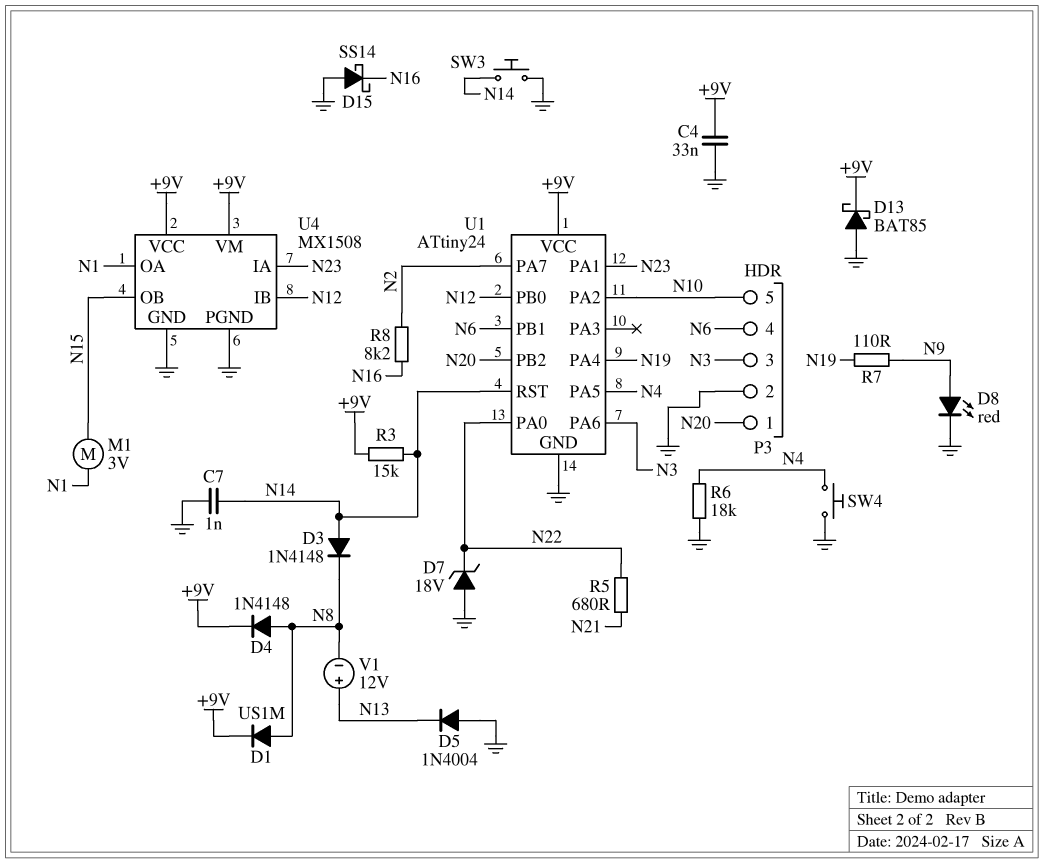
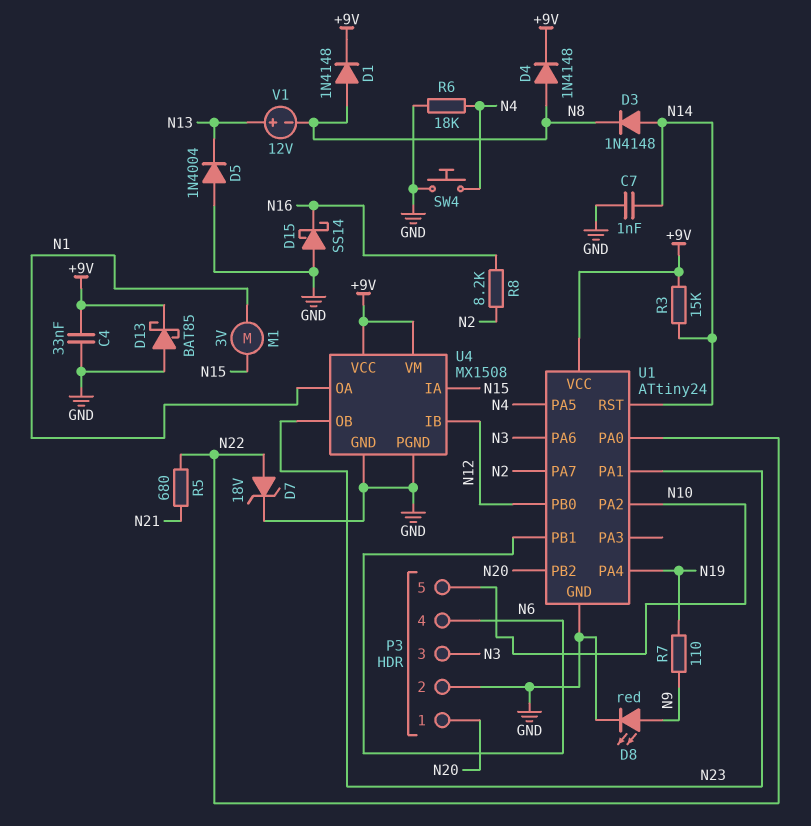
D1: diode US1M (A N8, K +9V) -> diode 1N4148 (A N8, K +9V)
D7: zener 18V (A GND, K N22) -> zener 18V (A N22, K GND)
SW3: button (GND, N14) -> none
U4 pin IA: N23 -> N15
U4 pin OB: N15 -> N23

